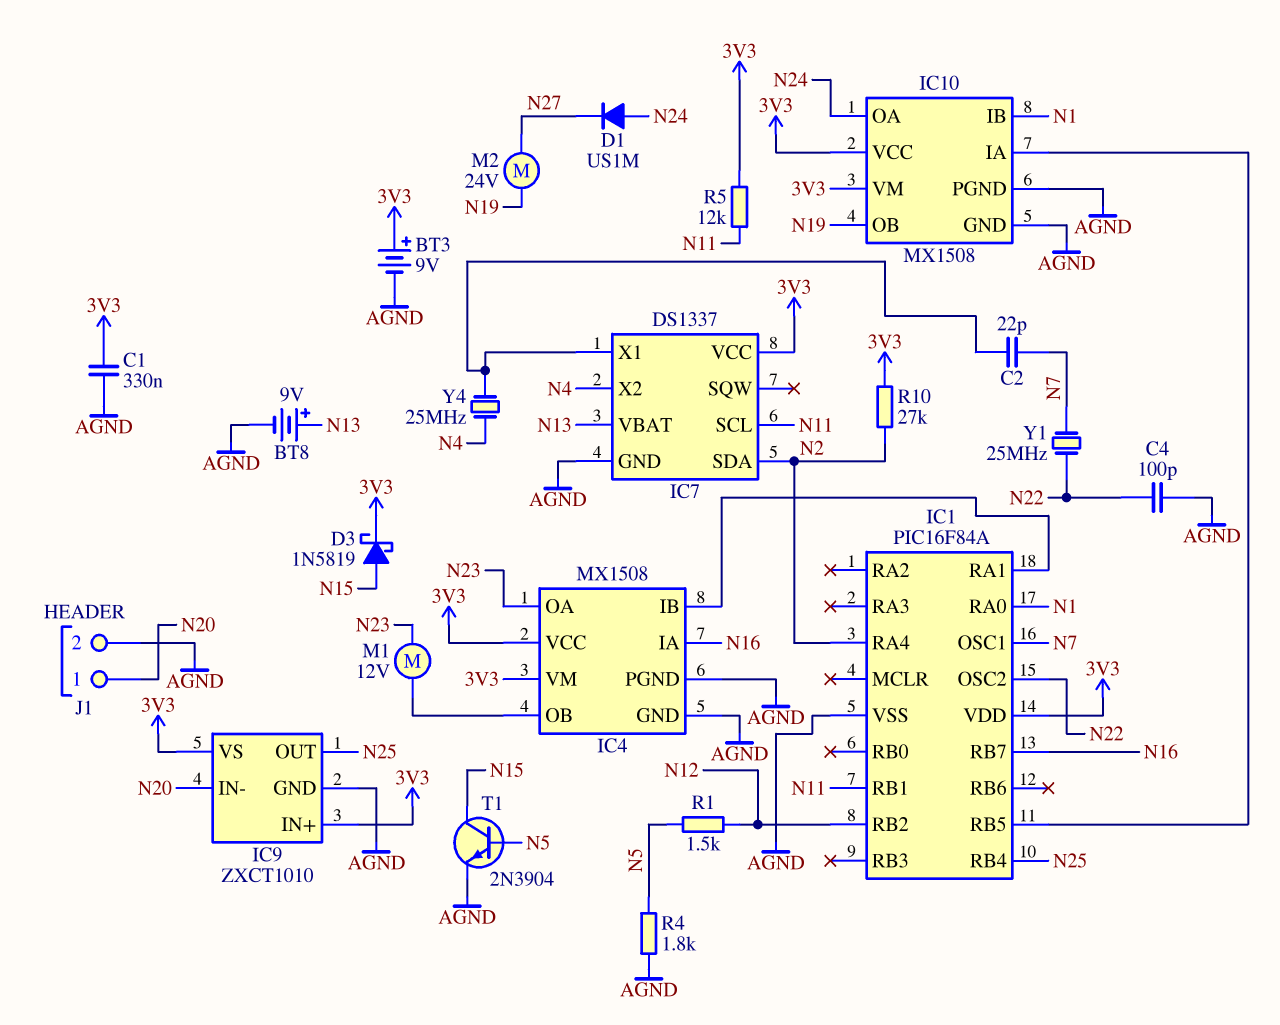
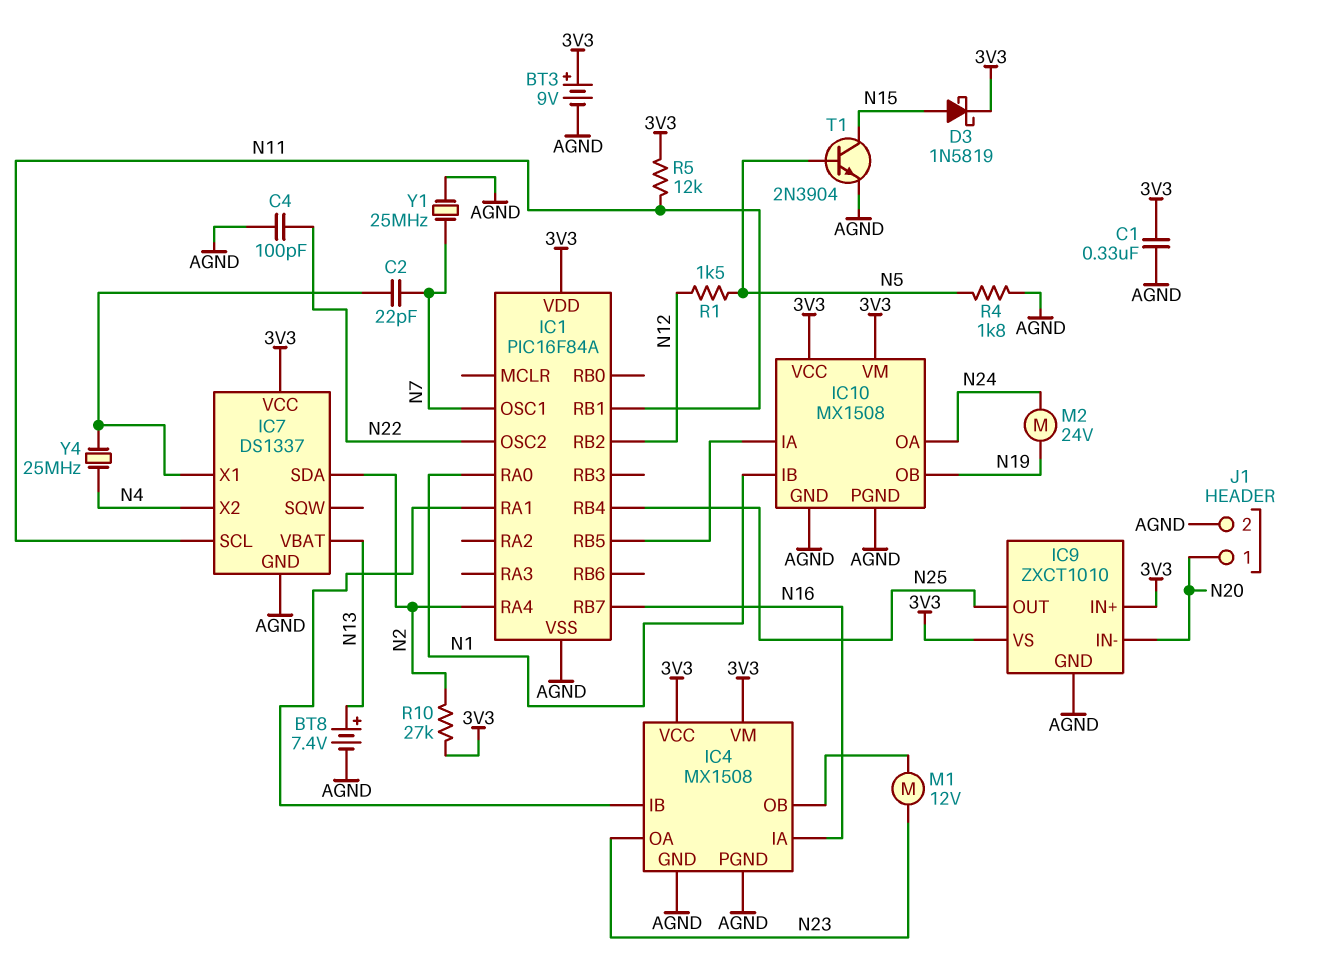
BT8: 9V (plus N13, minus AGND) -> 7.4V (plus N13, minus AGND)
D1: diode US1M (A N24, K N27) -> none
M2: motor 24V (N19, N27) -> motor 24V (N19, N24)
Y1: 25MHz (N7, N22) -> 25MHz (AGND, N7)

